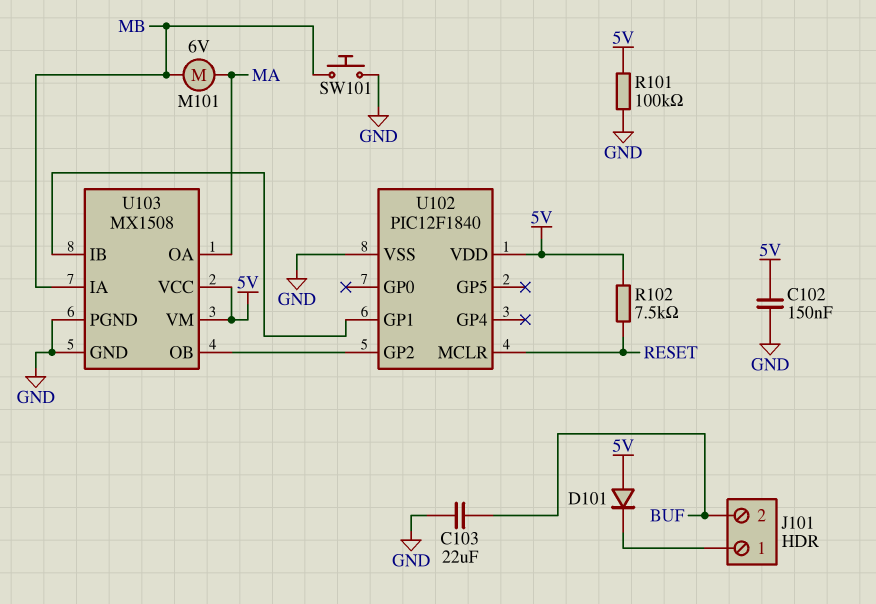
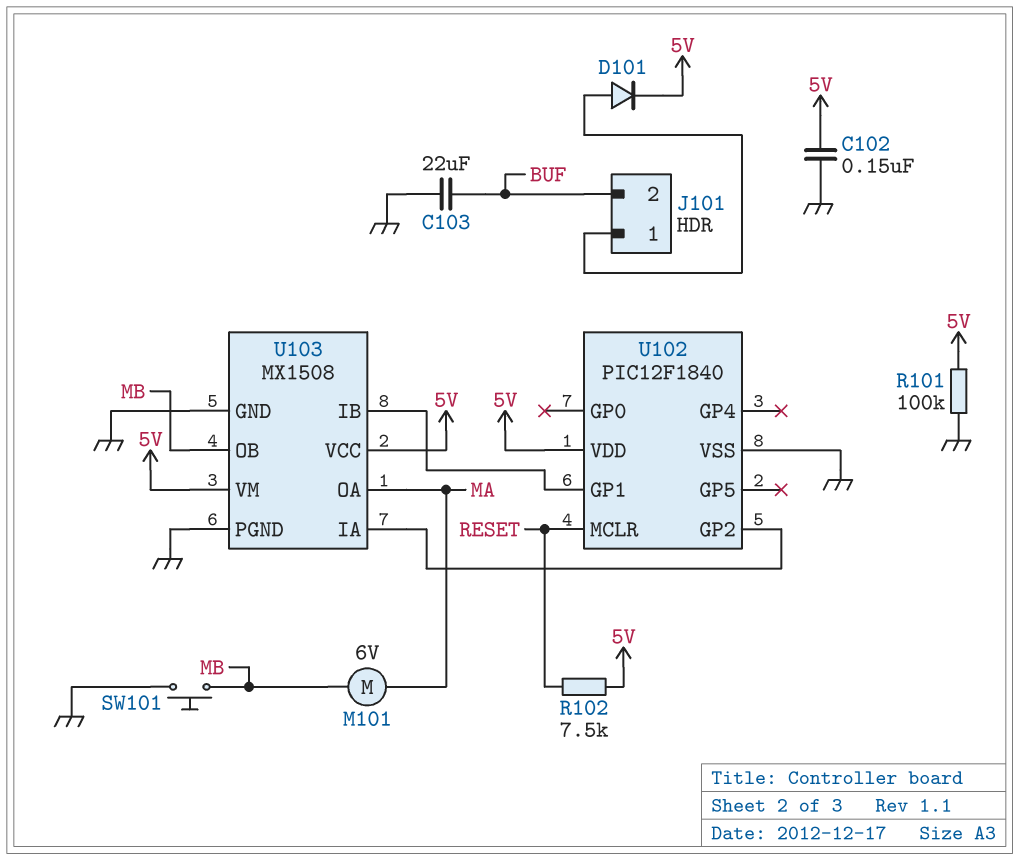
D101: diode (A 5V, K J101/1) -> diode (A J101/1, K 5V)
U103 pin IA: MB -> U102/GP2
U103 pin OB: U102/GP2 -> MB

